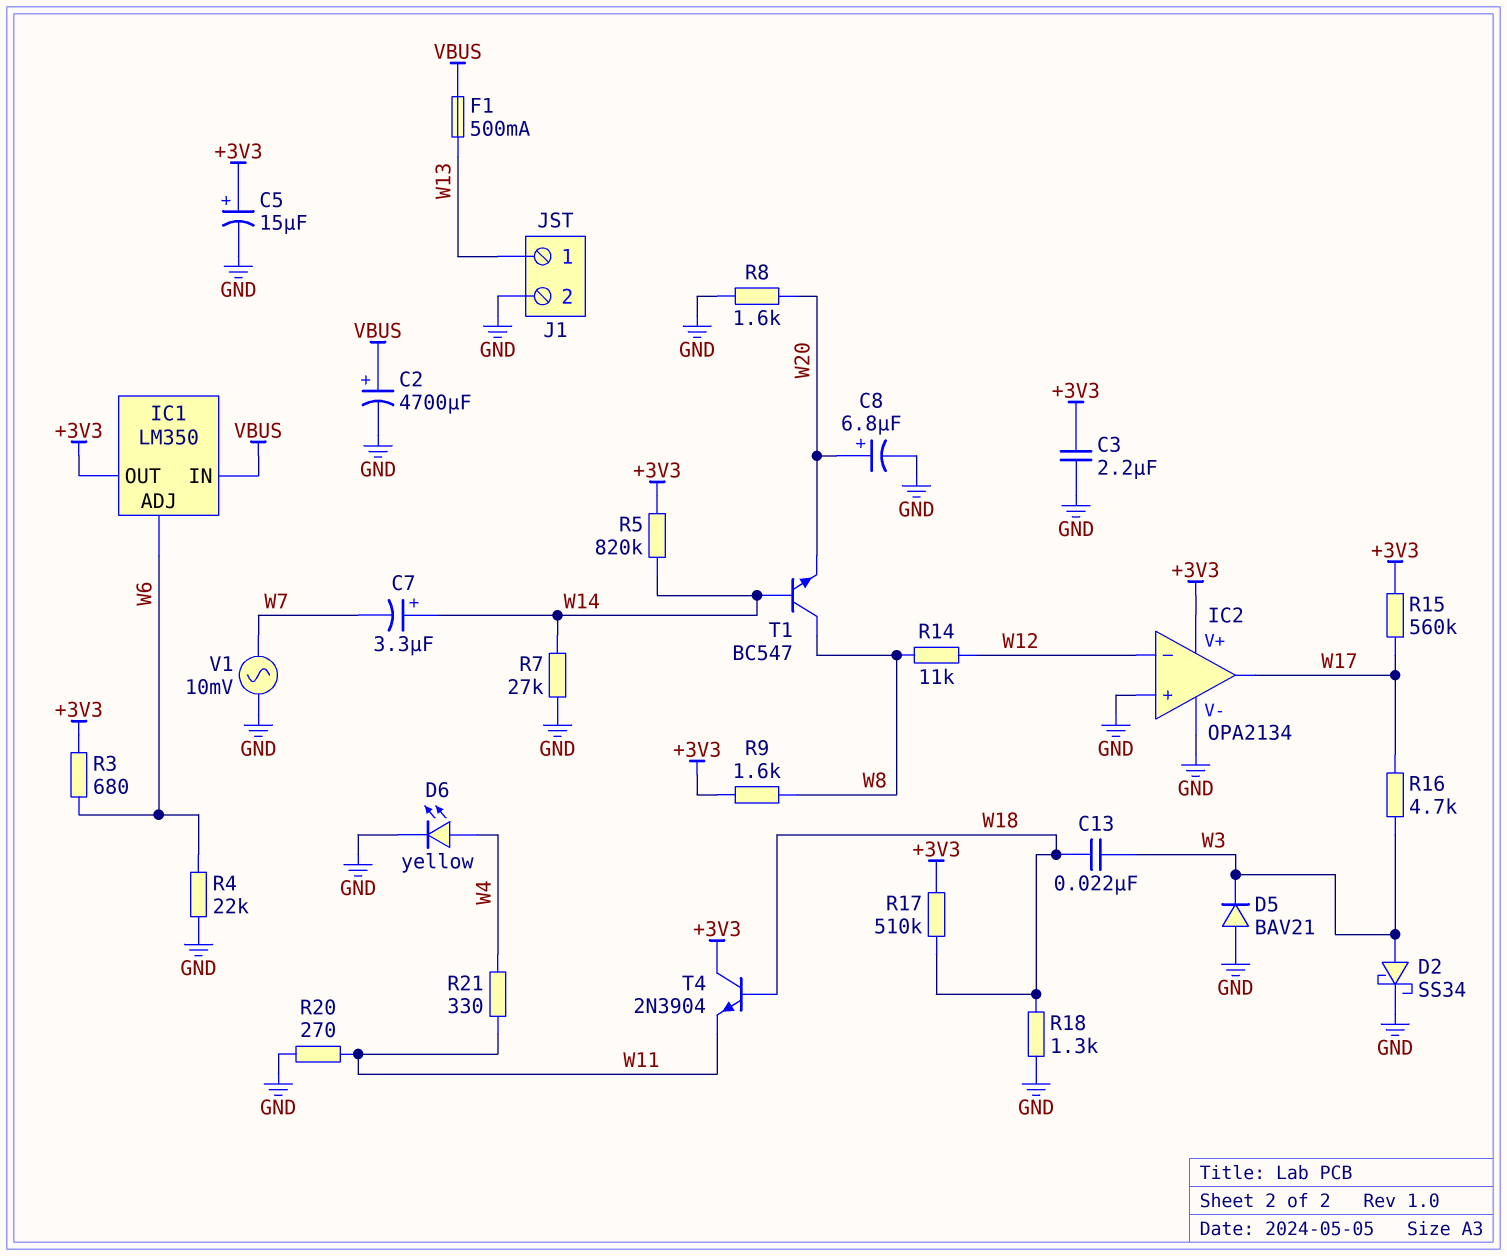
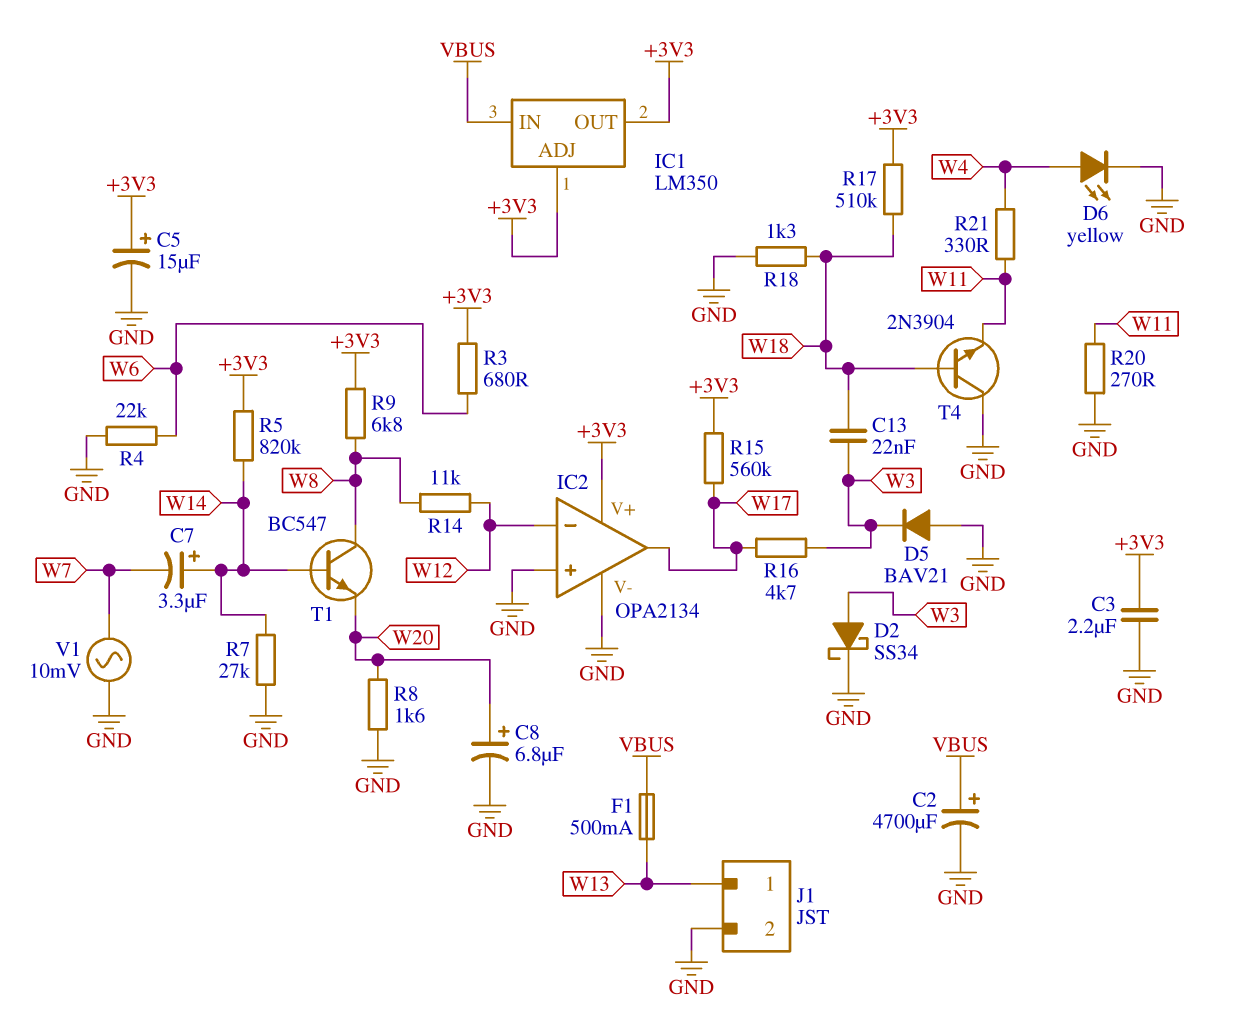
IC1 pin ADJ: W6 -> +3V3
R9: 1.6k (+3V3, W8) -> 6.8k (+3V3, W8)
T4: NPN 2N3904 (B W18, C +3V3, E W11) -> NPN 2N3904 (B W18, C GND, E W11)

